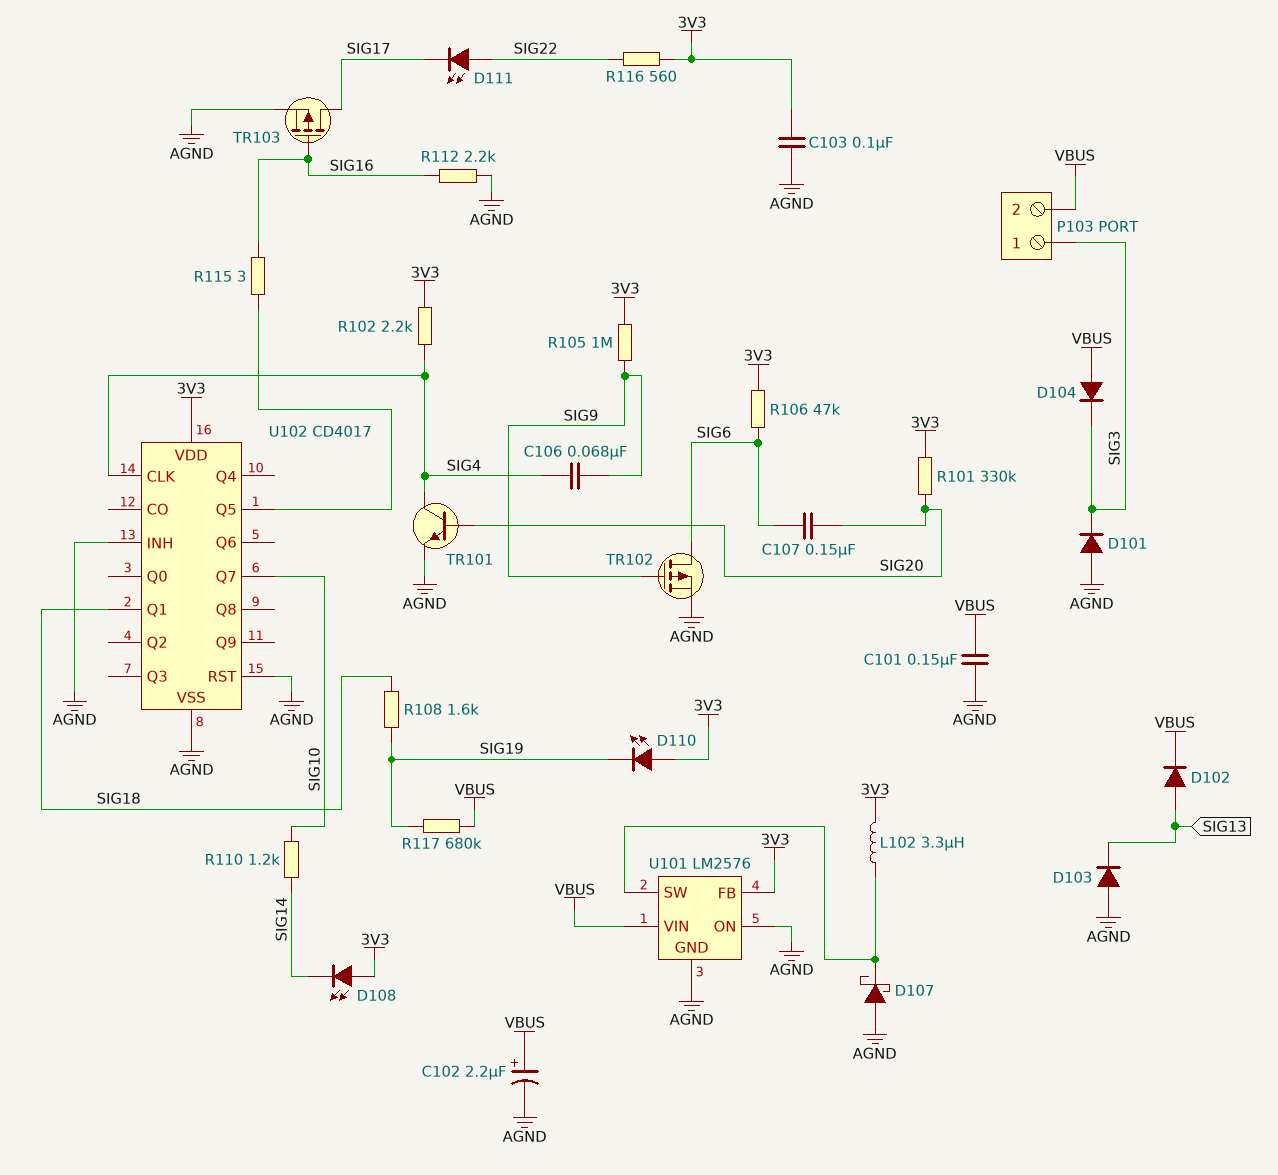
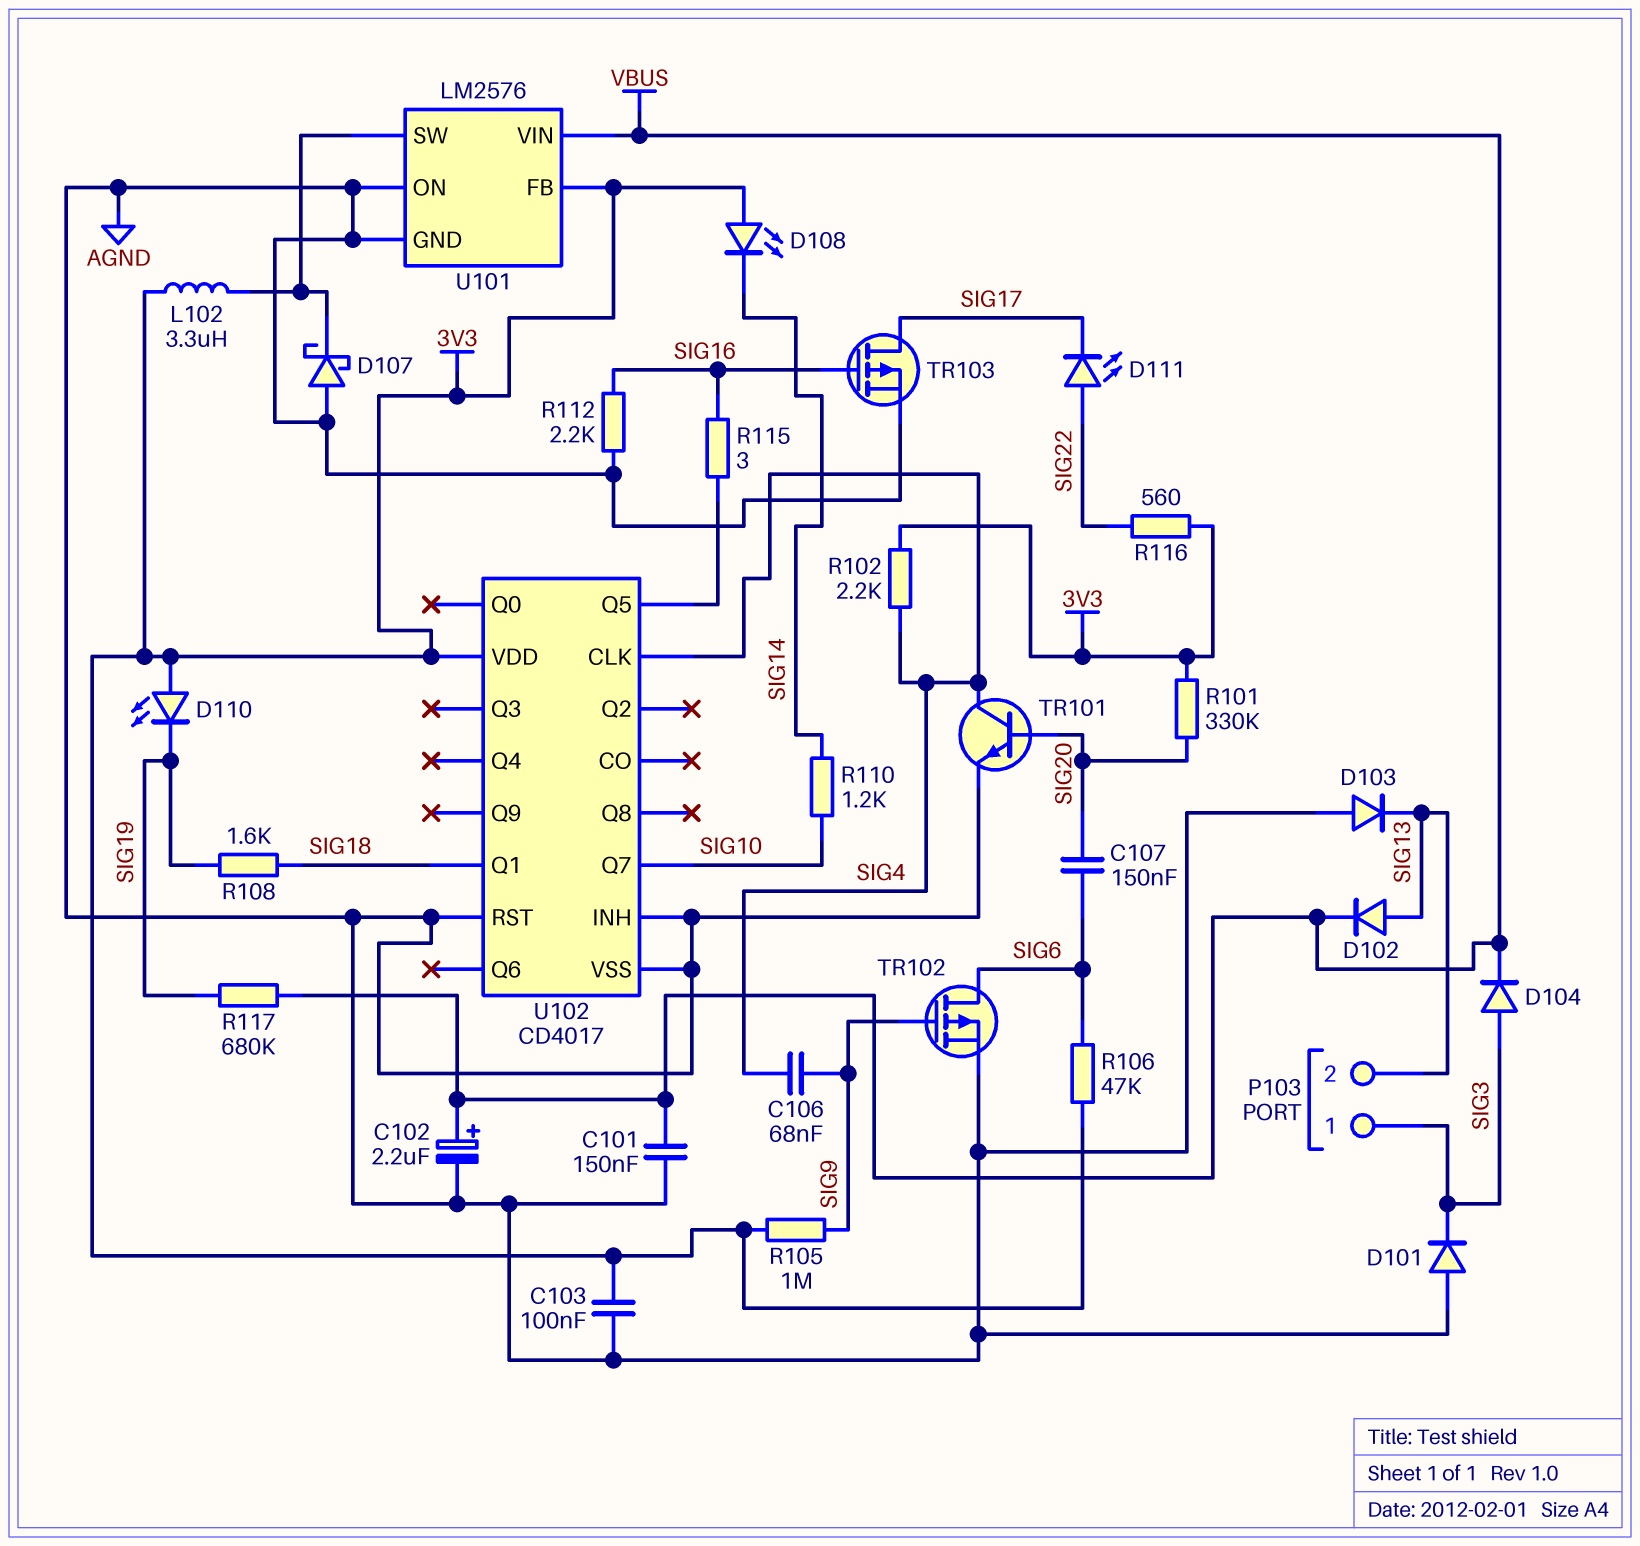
D104: diode (A VBUS, K SIG3) -> diode (A SIG3, K VBUS)
P103 pin 2: VBUS -> SIG13

